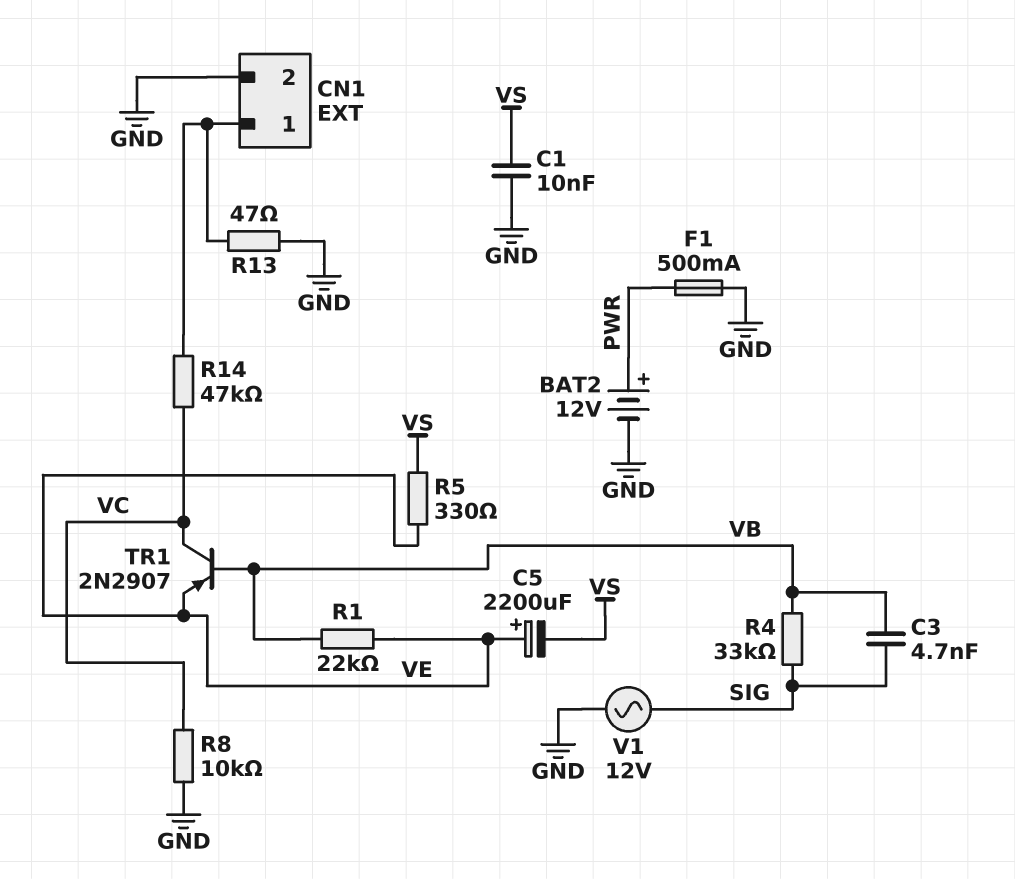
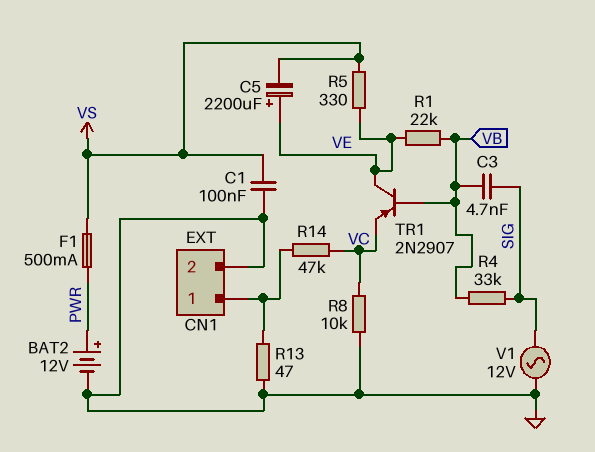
C1: 10nF (GND, VS) -> 100nF (GND, VS)
F1: 500mA (GND, PWR) -> 500mA (PWR, VS)
TR1: PNP 2N2907 (B VB, C VC, E VE) -> PNP 2N2907 (B VB, C VE, E VC)

